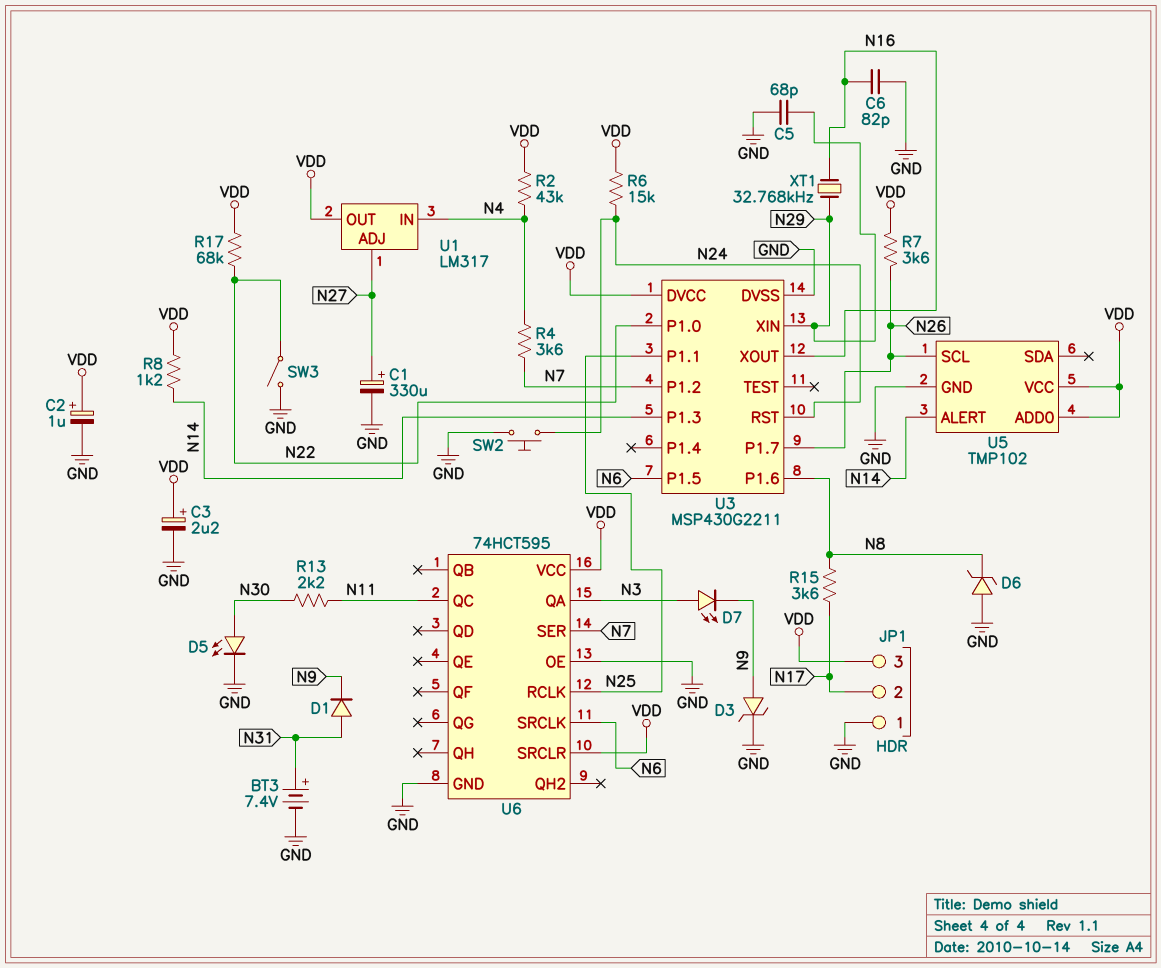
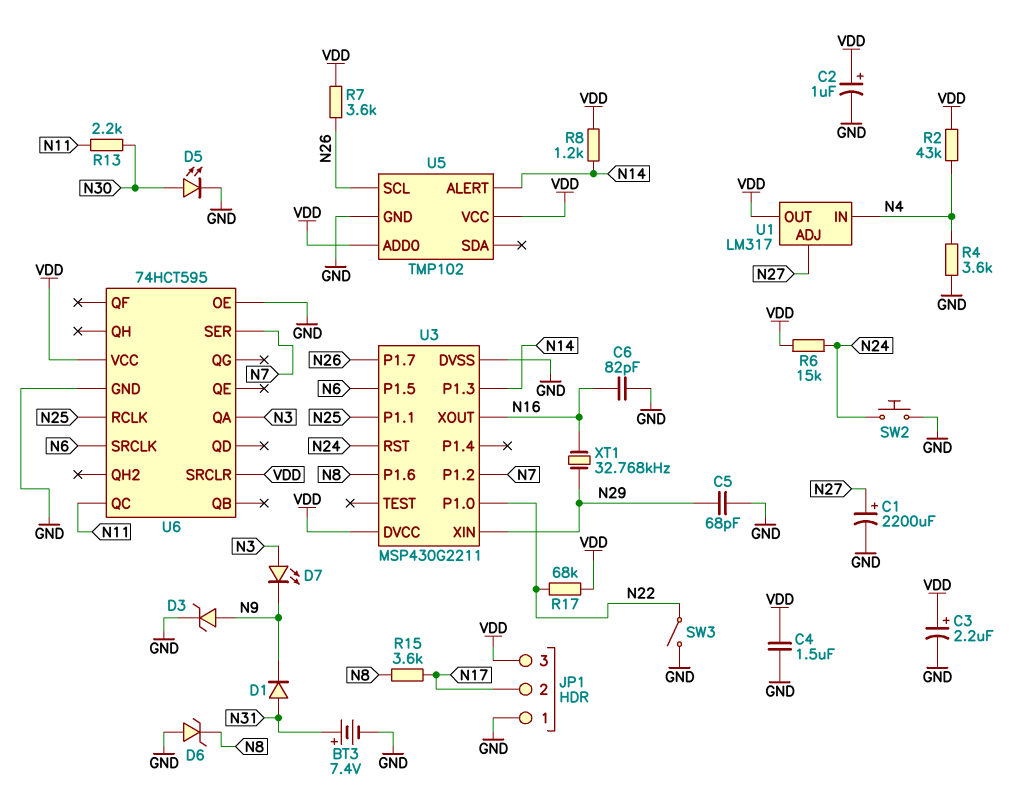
C1: 330uF (plus N27, minus GND) -> 2200uF (plus N27, minus GND)
C4: none -> 1.5uF (GND, VDD)
R4: 3.6k (N4, N7) -> 3.6k (GND, N4)

